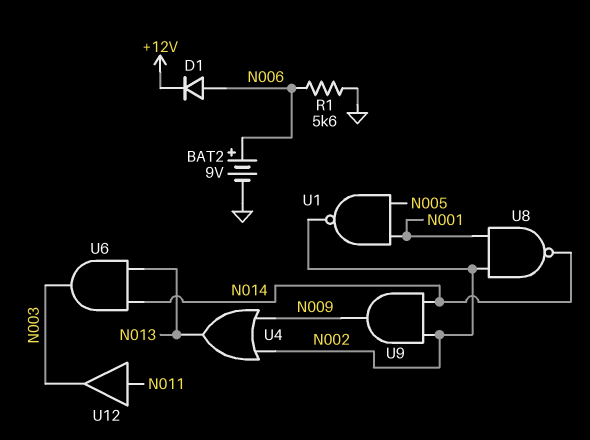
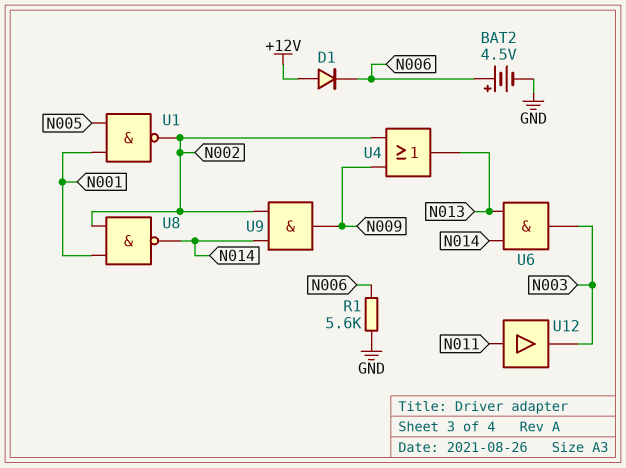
BAT2: 9V (plus N006, minus GND) -> 4.5V (plus N006, minus GND)
D1: diode (A N006, K +12V) -> diode (A +12V, K N006)

